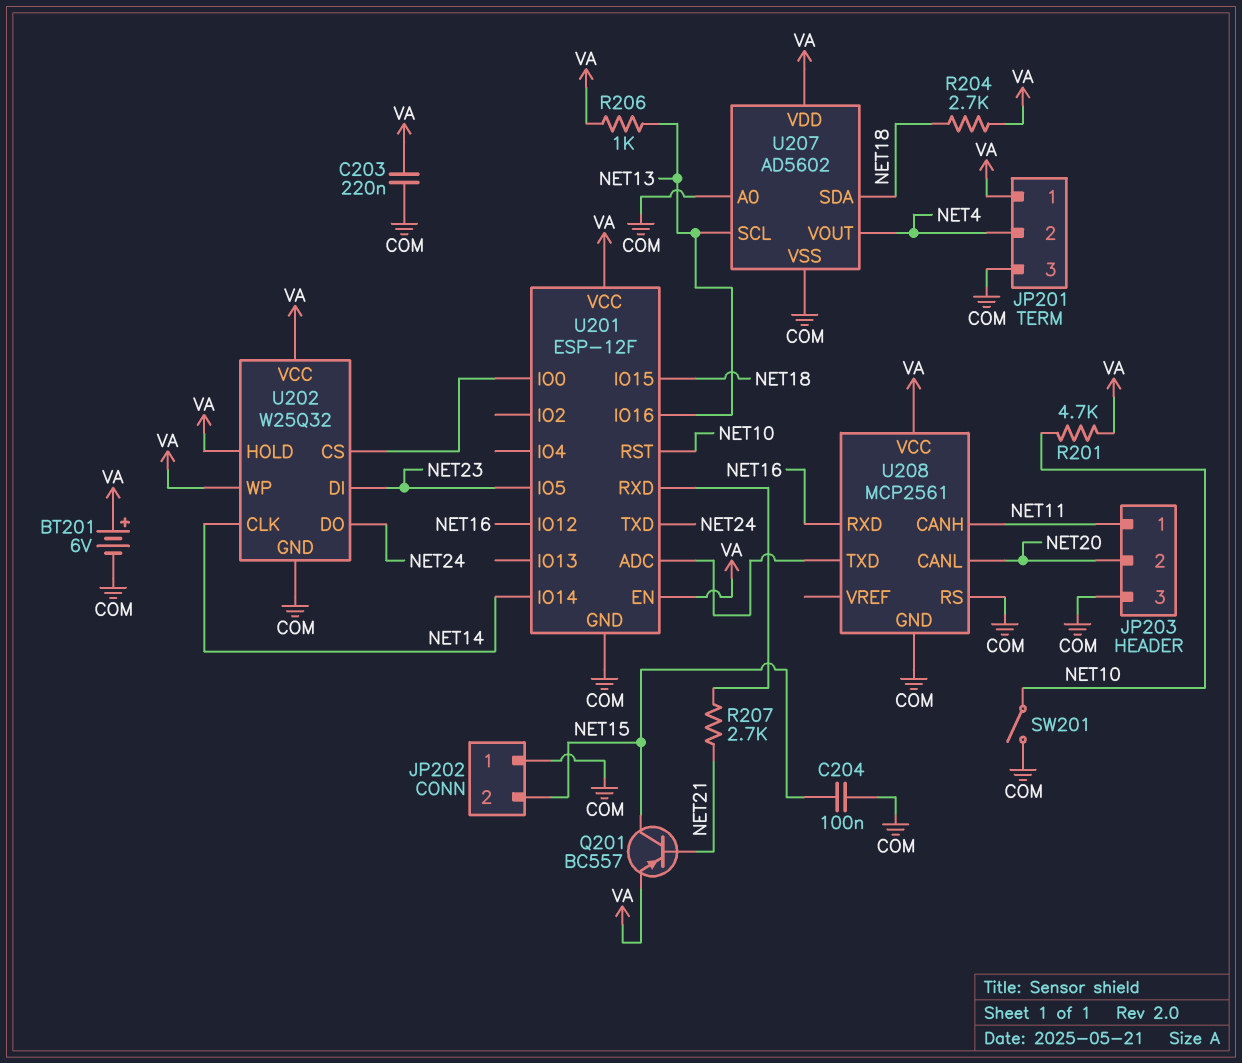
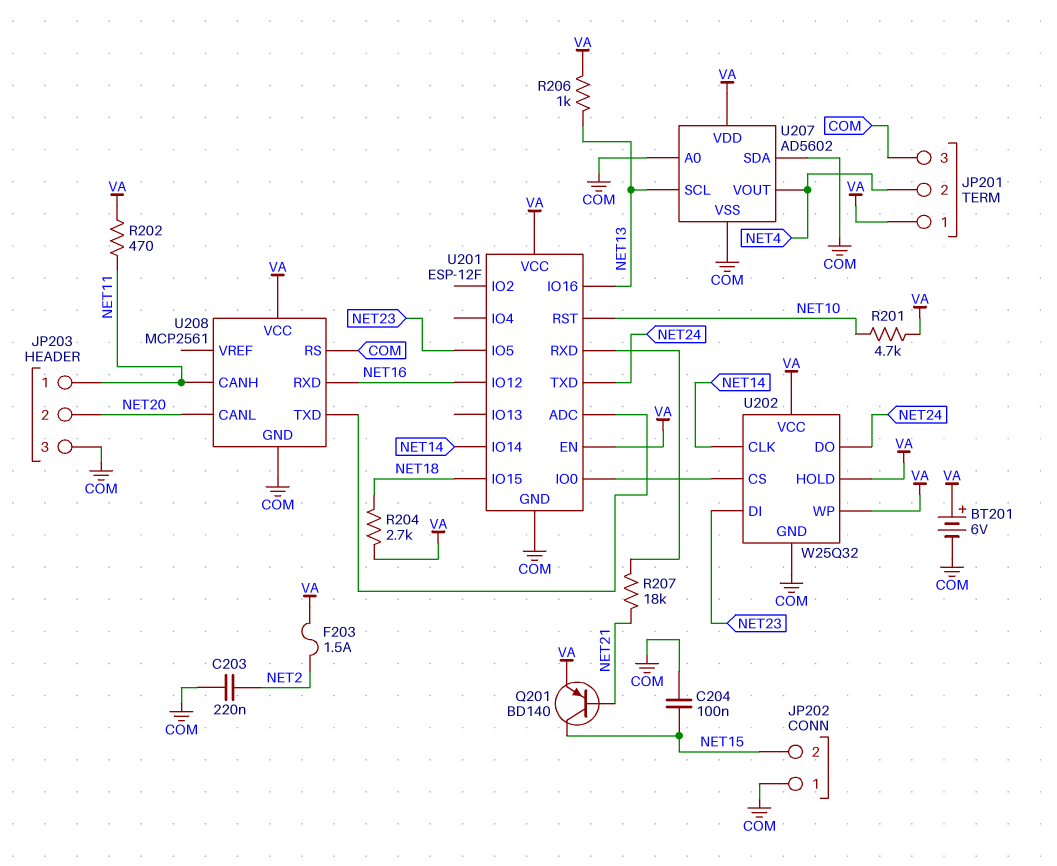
C203: 220nF (COM, VA) -> 220nF (COM, NET2)
F203: none -> 1.5A (NET2, VA)
Q201: PNP BC557 (B NET21, C NET15, E VA) -> PNP BD140 (B NET21, C NET15, E VA)
R202: none -> 470 (NET11, VA)
R207: 2.7k (NET21, U201/RXD) -> 18k (NET21, U201/RXD)
SW201: switch (COM, NET10) -> none
U207 pin SDA: NET18 -> COM

